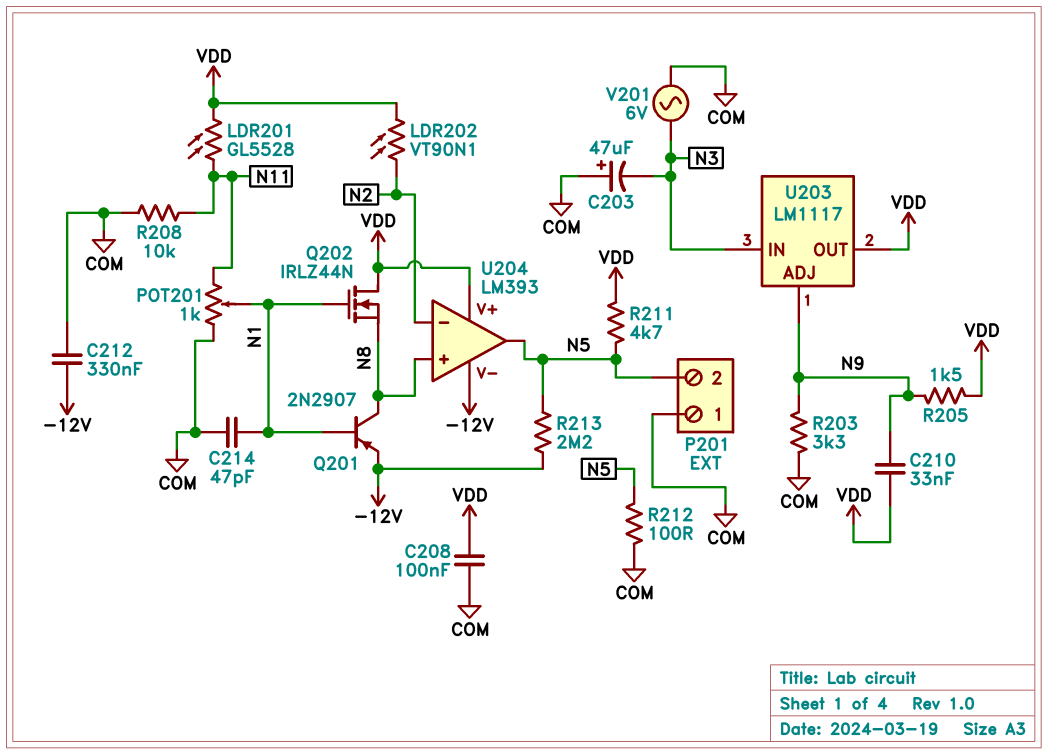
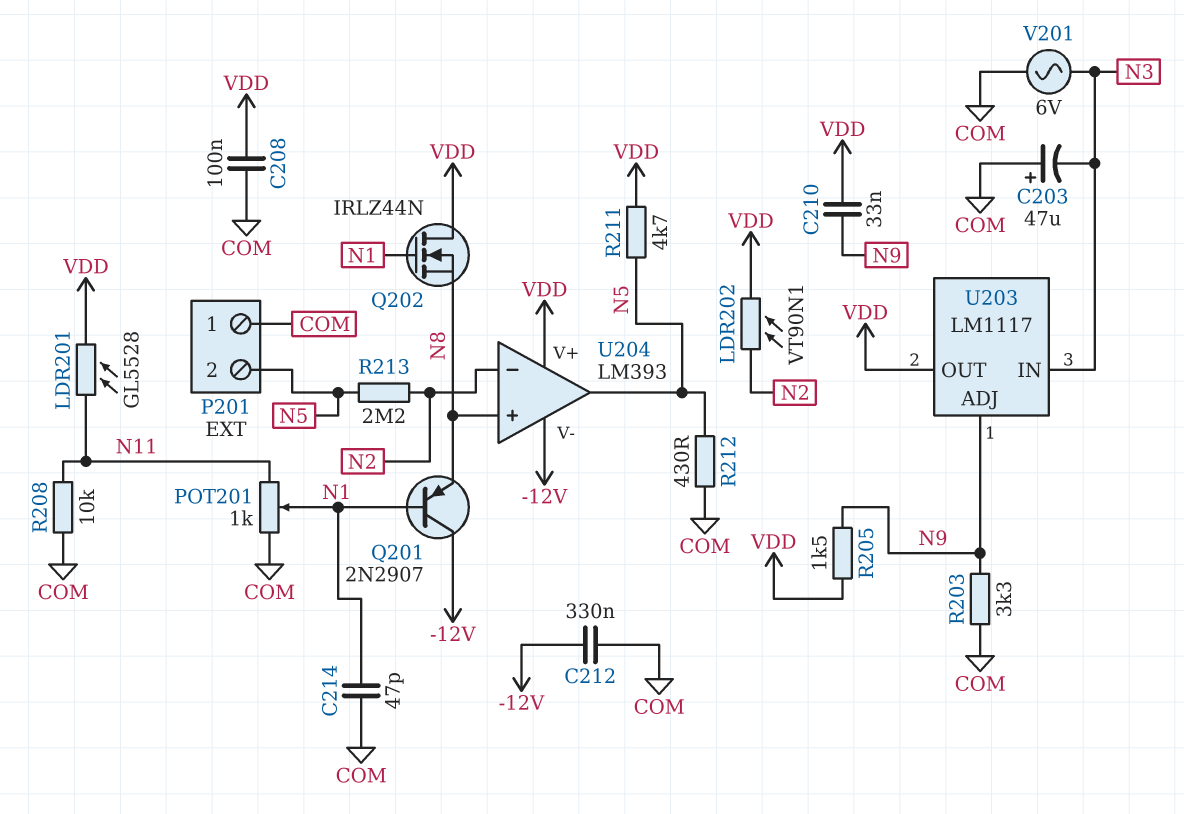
Q201: PNP 2N2907 (B N1, C N8, E -12V) -> PNP 2N2907 (B N1, C -12V, E N8)
R212: 100 (COM, N5) -> 430 (COM, N5)
R213: 2.2M (-12V, N5) -> 2.2M (N2, N5)

